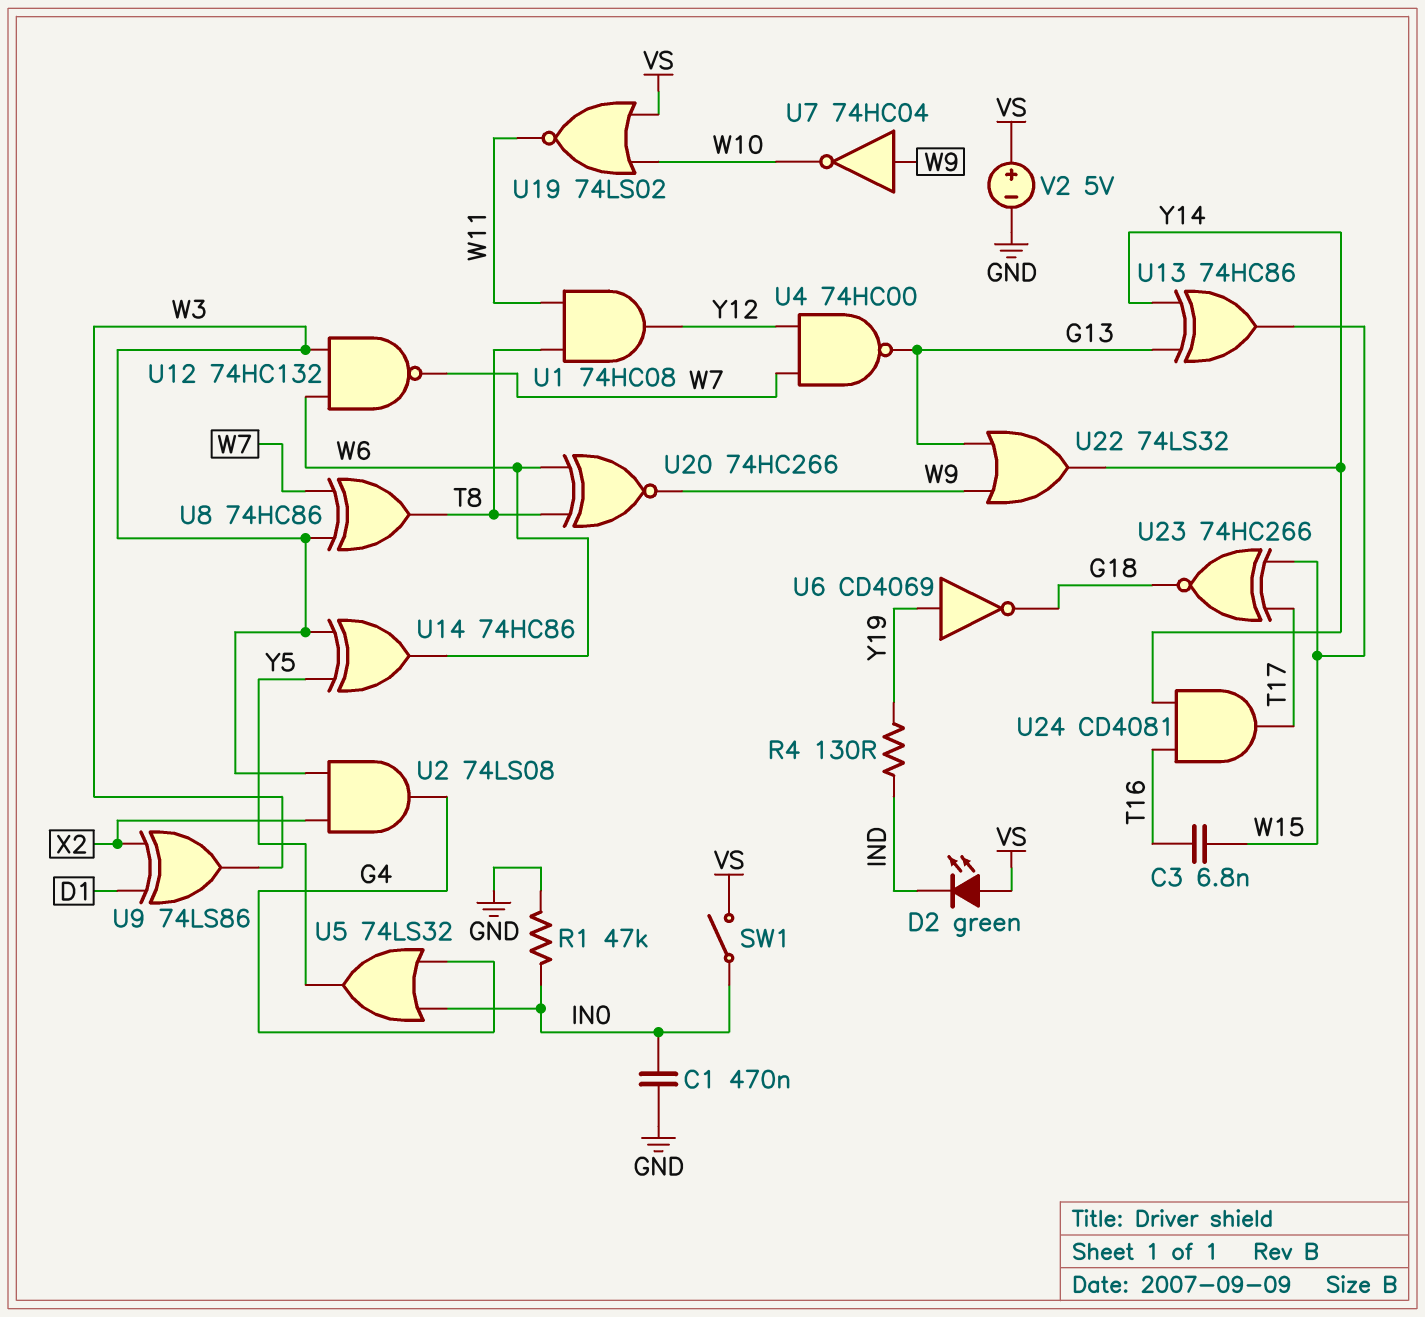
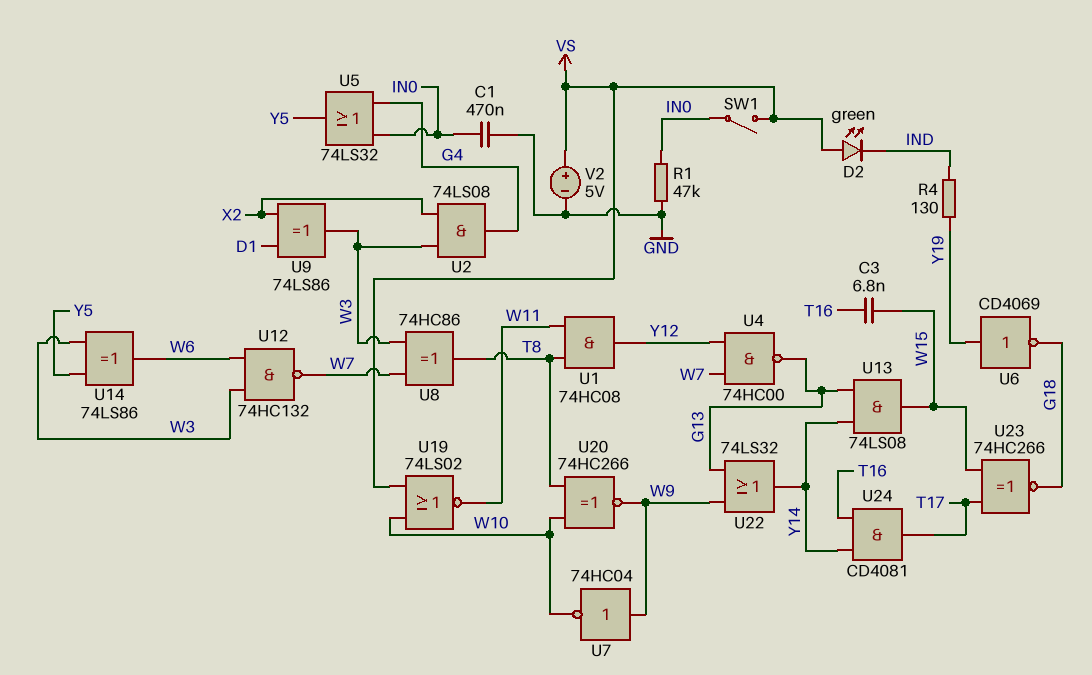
U13: XOR 74HC86 (in G13, in Y14, out W15) -> AND 74LS08 (in G13, in Y14, out W15)
U14: XOR 74HC86 (in W3, in Y5, out W6) -> XOR 74LS86 (in W3, in Y5, out W6)
U20: XNOR 74HC266 (in T8, in W6, out W9) -> XNOR 74HC266 (in T8, in W10, out W9)

